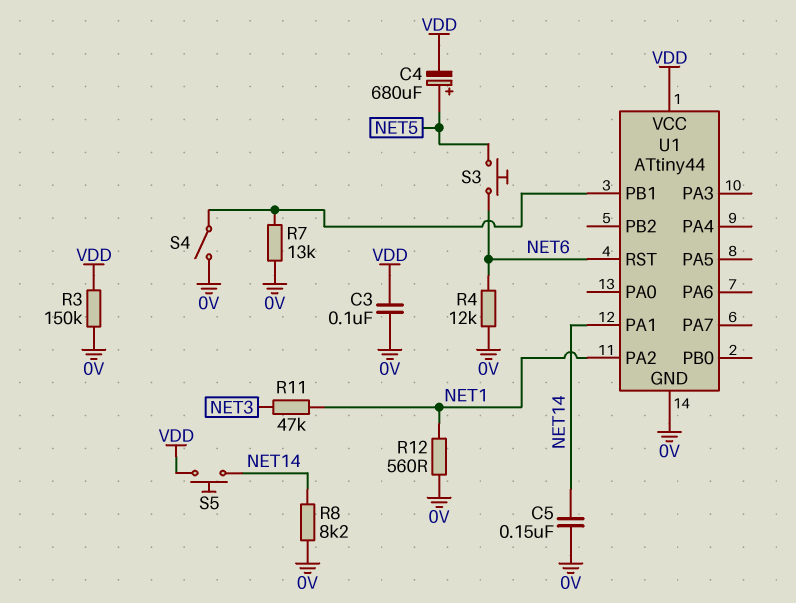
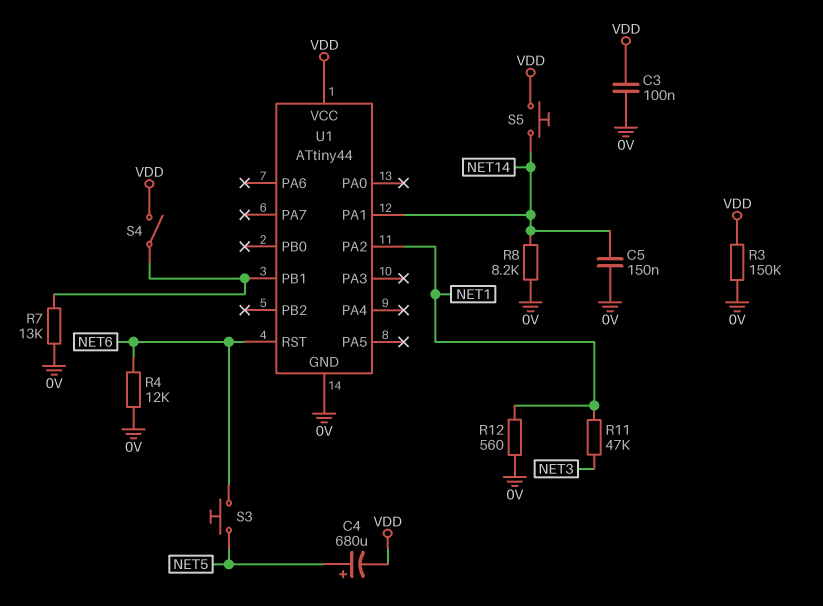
S4: switch (0V, U1/PB1) -> switch (U1/PB1, VDD)

